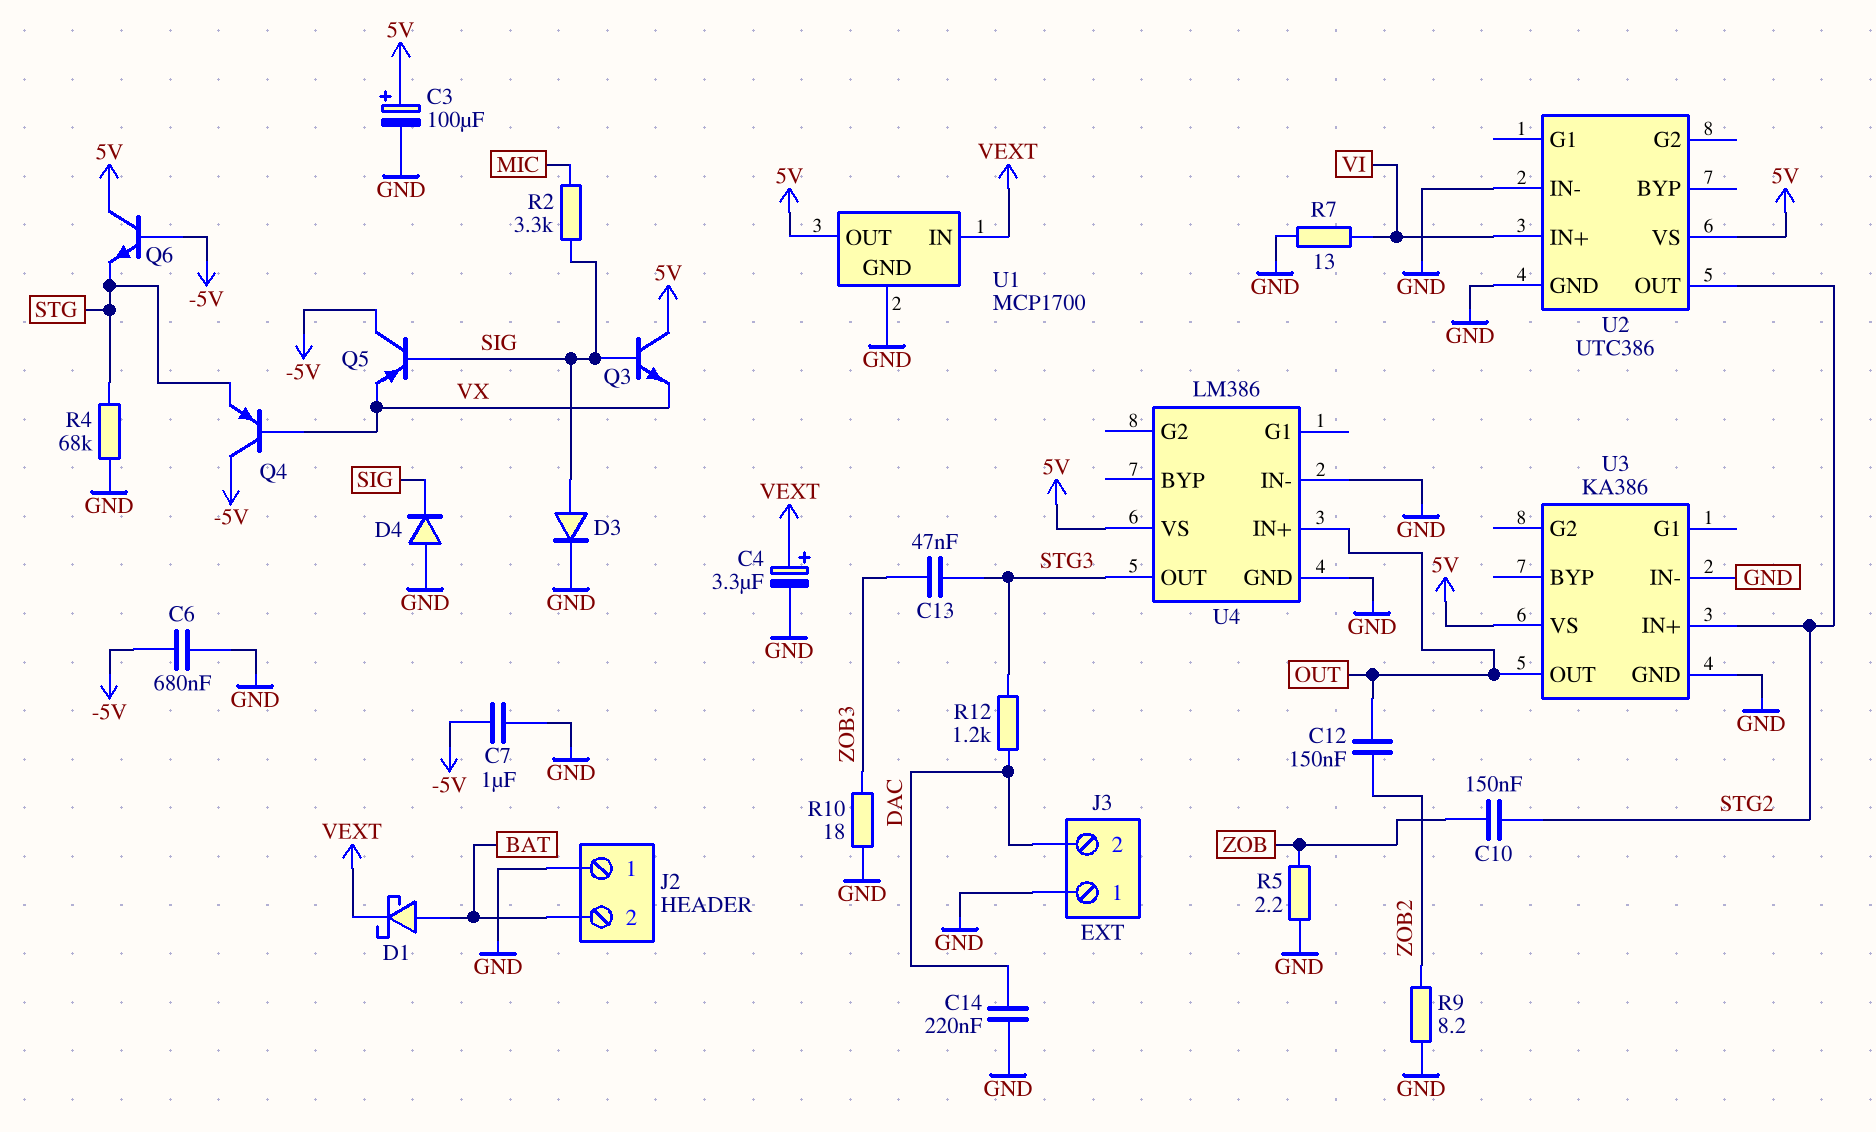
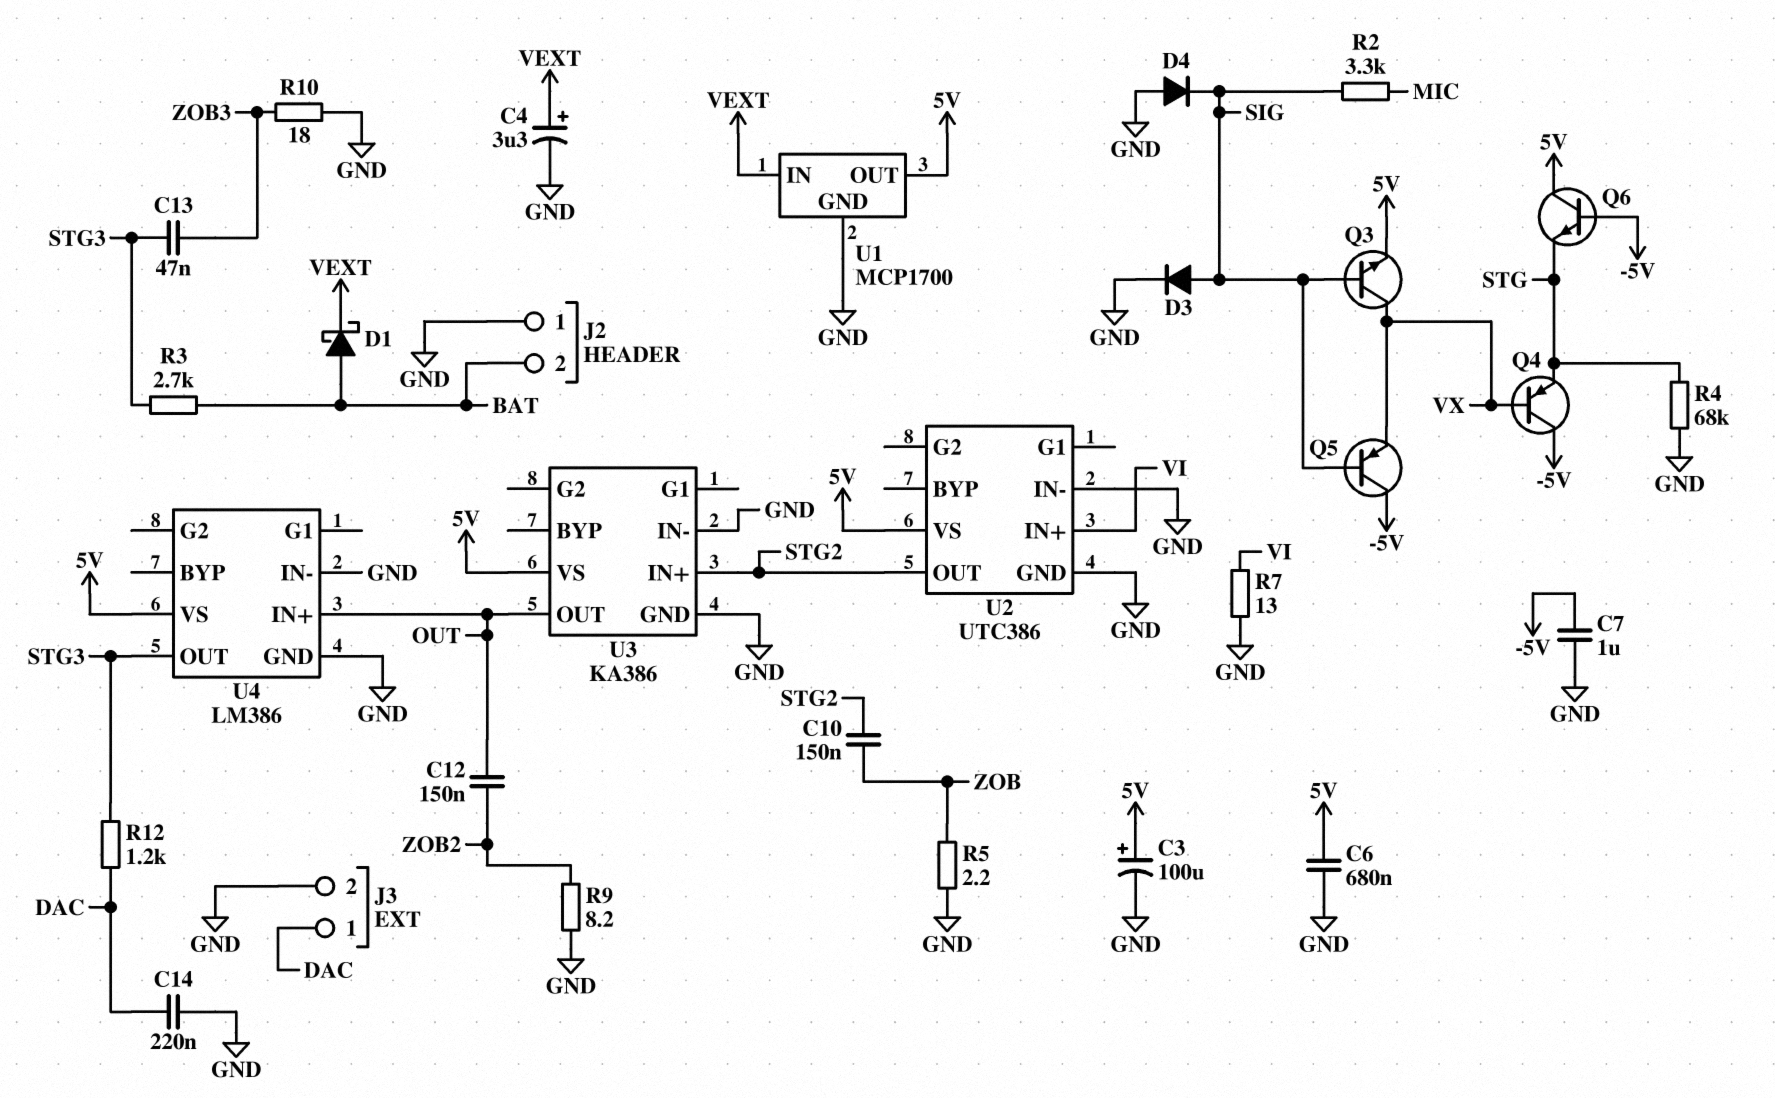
C6: 680nF (-5V, GND) -> 680nF (5V, GND)
J3 pin 1: GND -> DAC
J3 pin 2: DAC -> GND
Q3: NPN (B SIG, C 5V, E VX) -> NPN (B SIG, C VX, E 5V)
R3: none -> 2.7k (BAT, STG3)

